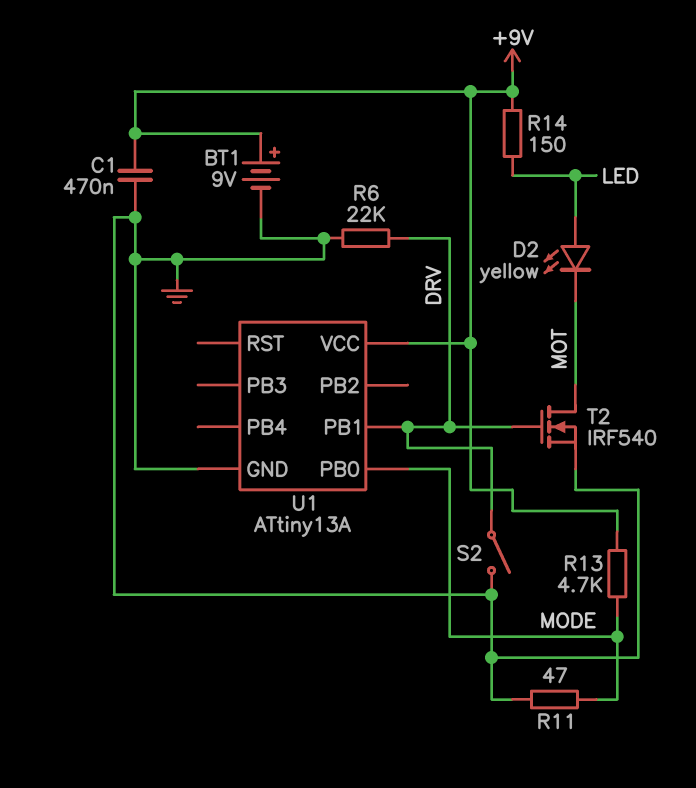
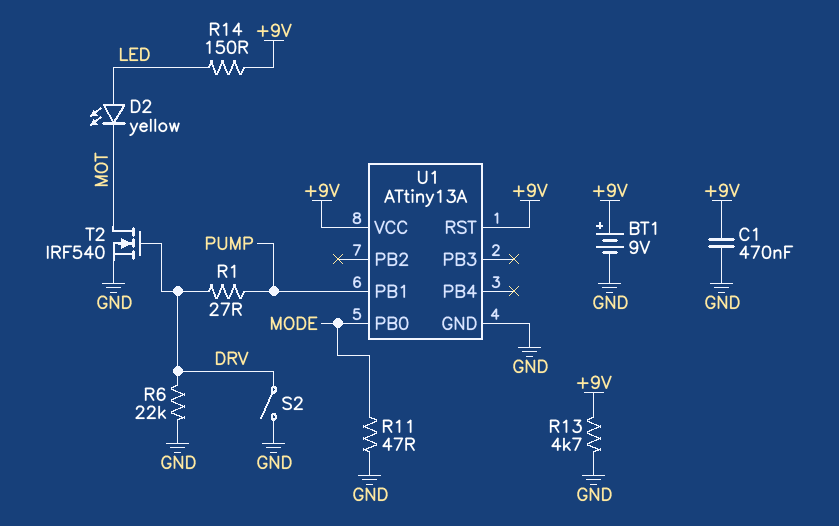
R1: none -> 27 (DRV, PUMP)
R13: 4.7k (+9V, MODE) -> 4.7k (+9V, GND)
U1 pin PB1: DRV -> PUMP
U1 pin RST: none -> +9V

